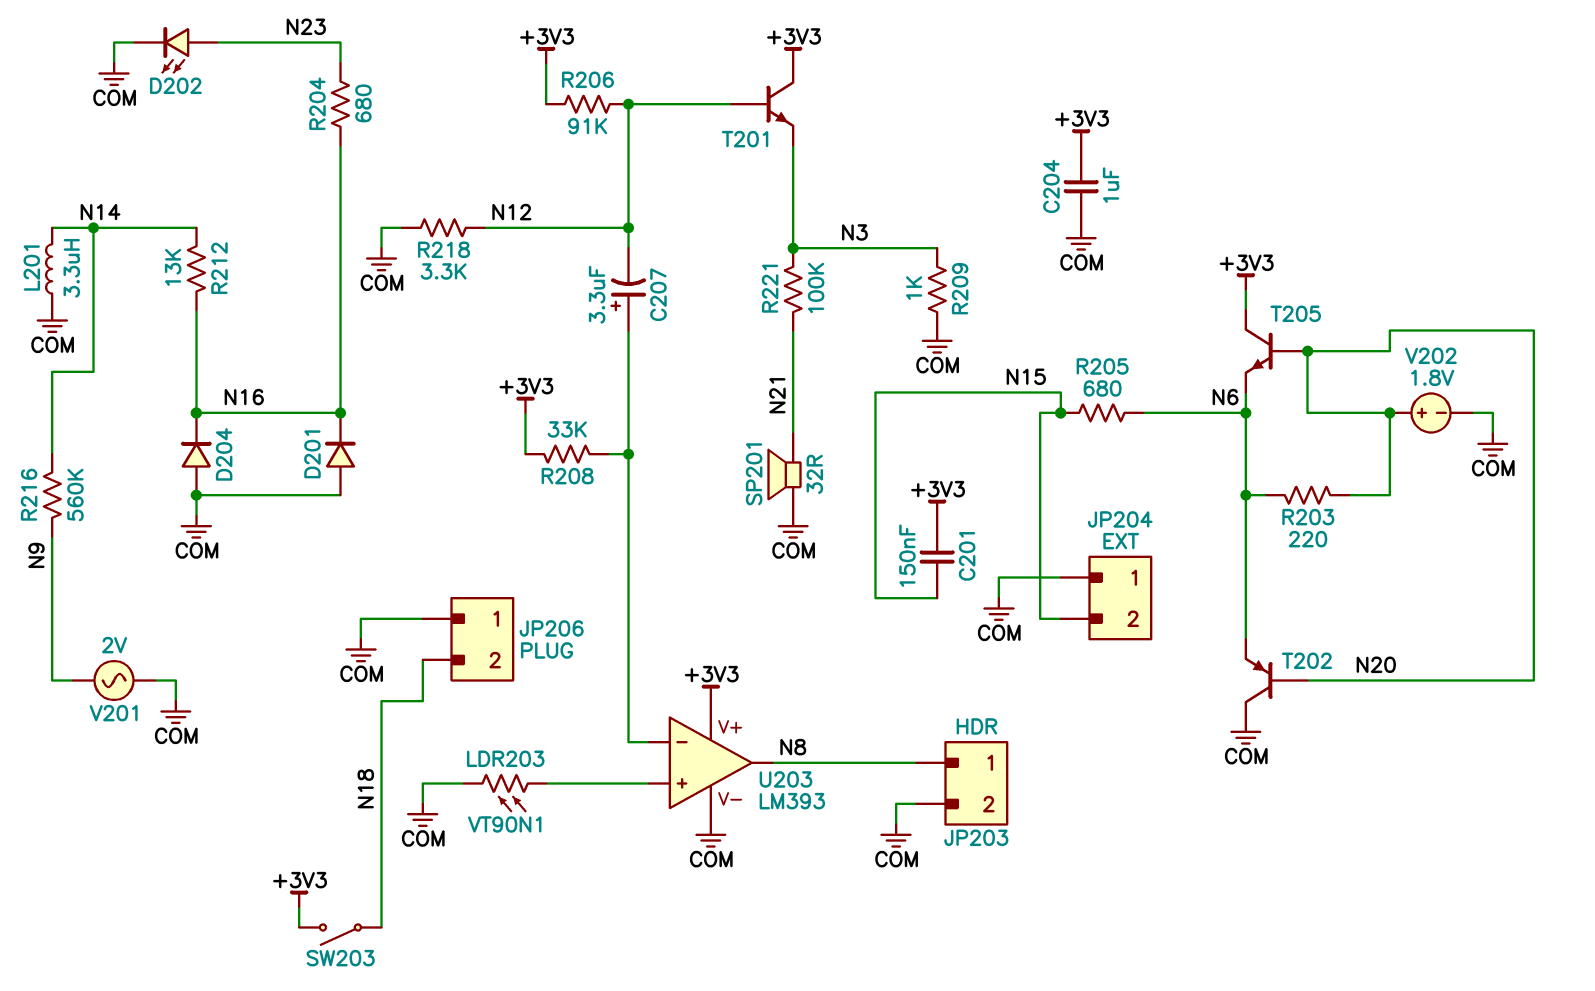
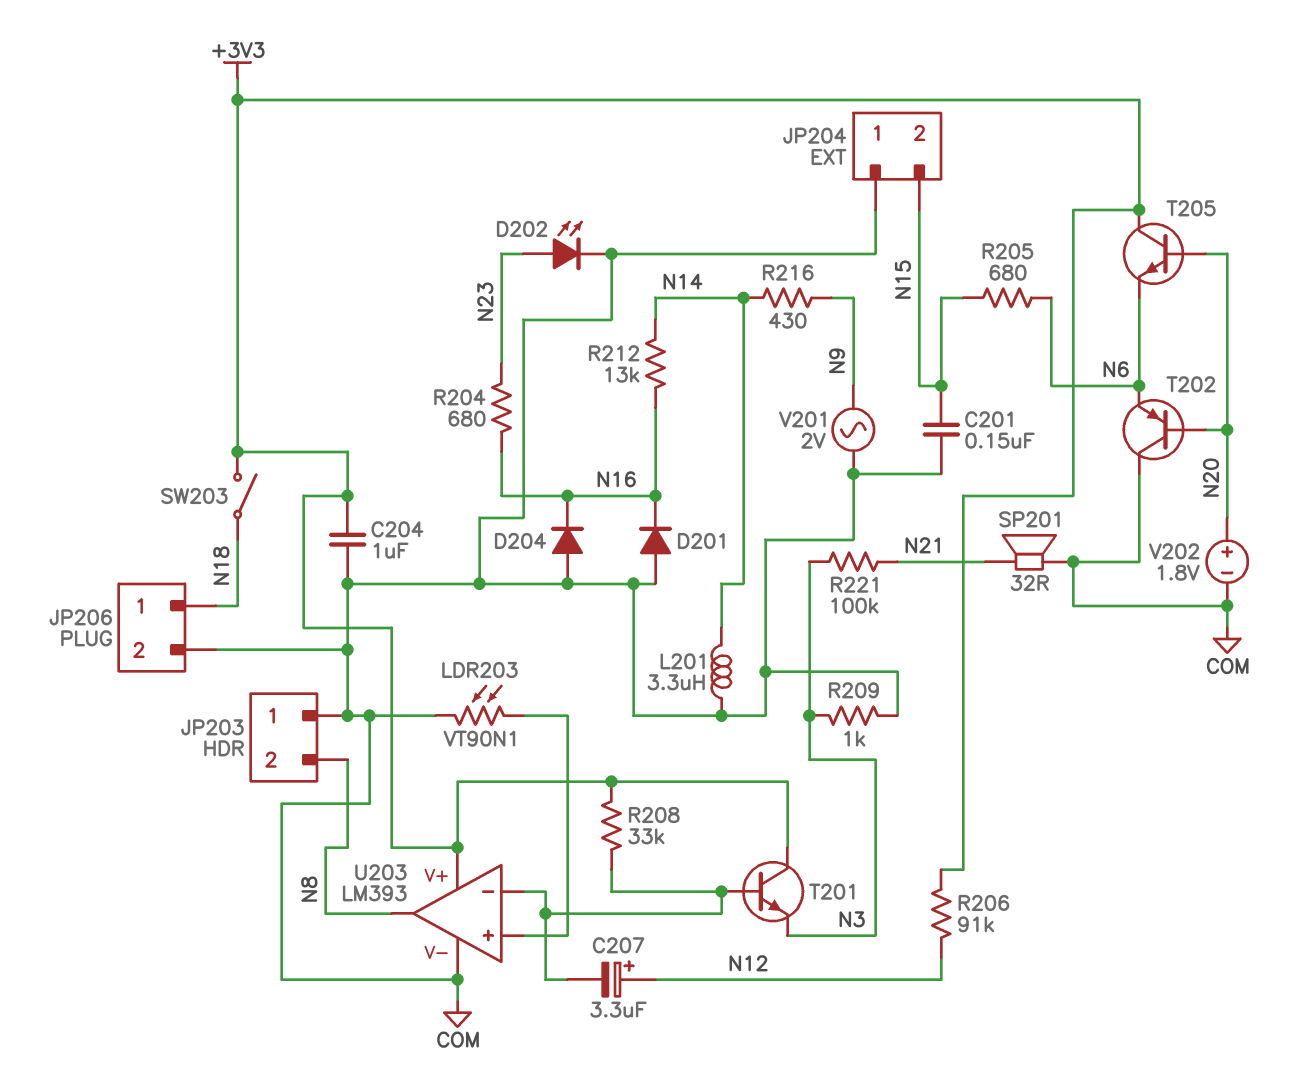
C201: 150nF (+3V3, N15) -> 150nF (COM, N15)
C207: 3.3uF (plus U203/in-, minus N12) -> 3.3uF (plus N12, minus U203/in-)
JP203 pin 1: N8 -> COM
JP203 pin 2: COM -> N8
JP206 pin 1: COM -> N18
JP206 pin 2: N18 -> COM
R203: 220 (N6, N20) -> none
R216: 560k (N9, N14) -> 430 (N9, N14)
R218: 3.3k (COM, N12) -> none
T201: NPN (B N12, C +3V3, E N3) -> NPN (B U203/in-, C +3V3, E N3)

